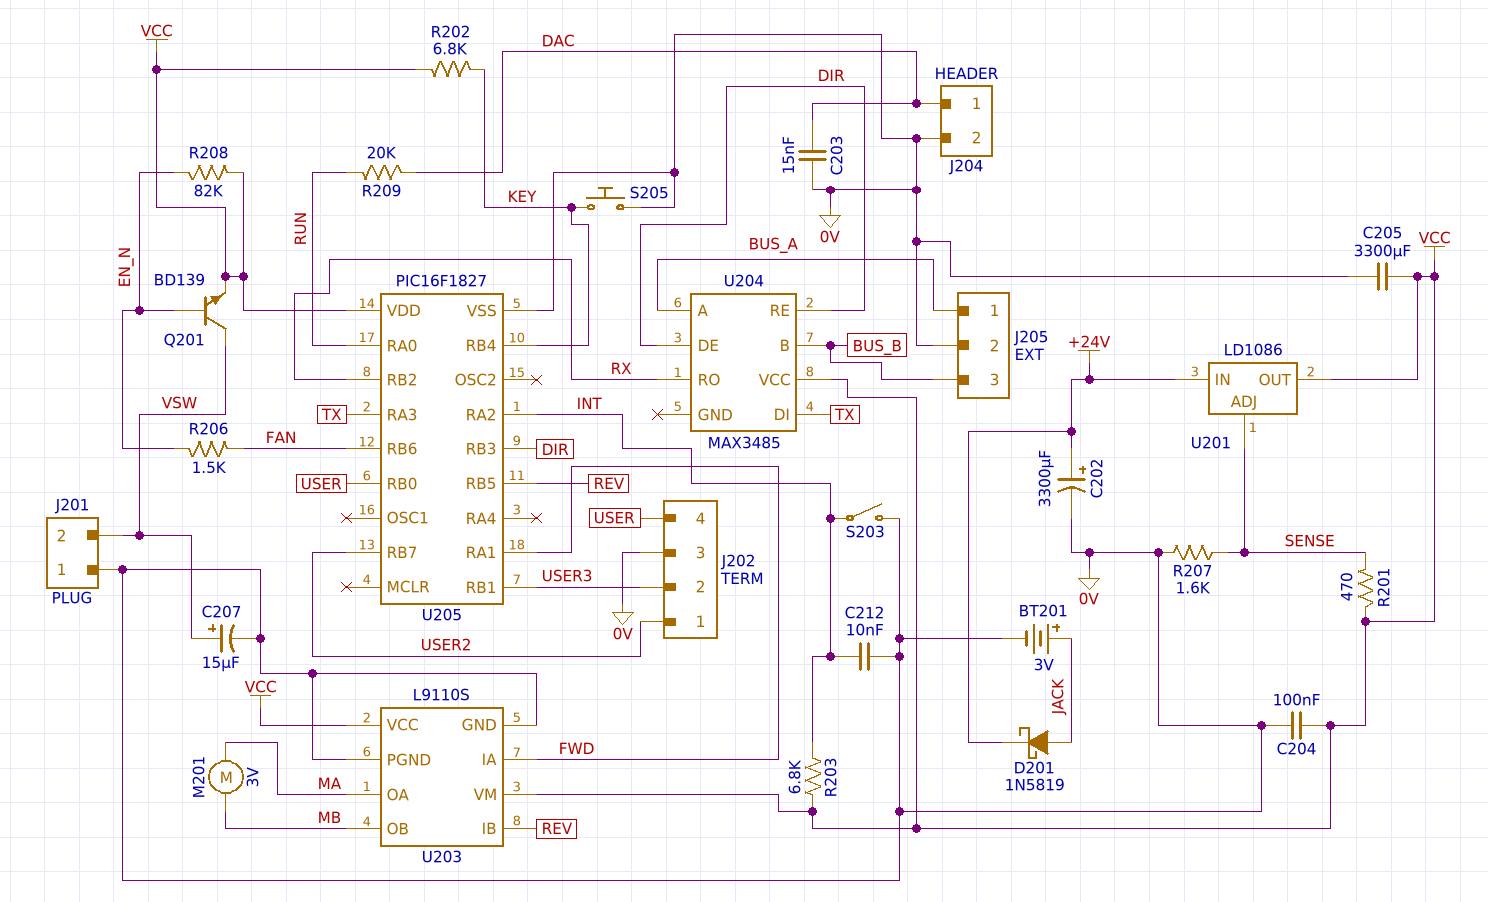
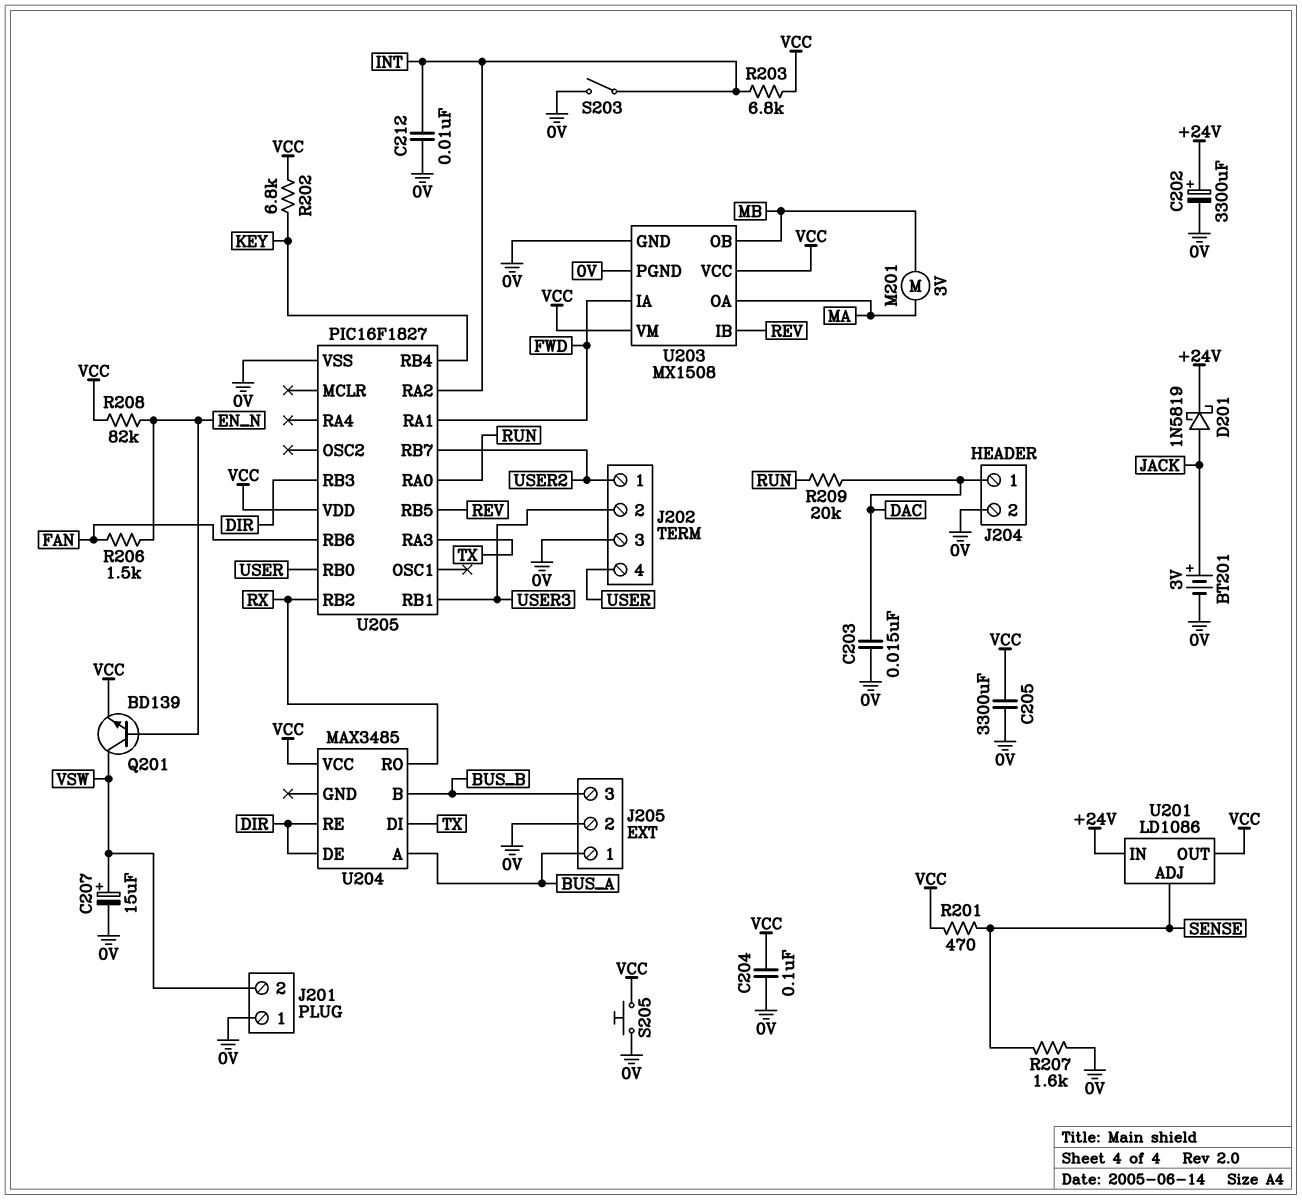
S205: button (0V, KEY) -> button (0V, VCC)
U203: L9110S -> MX1508

